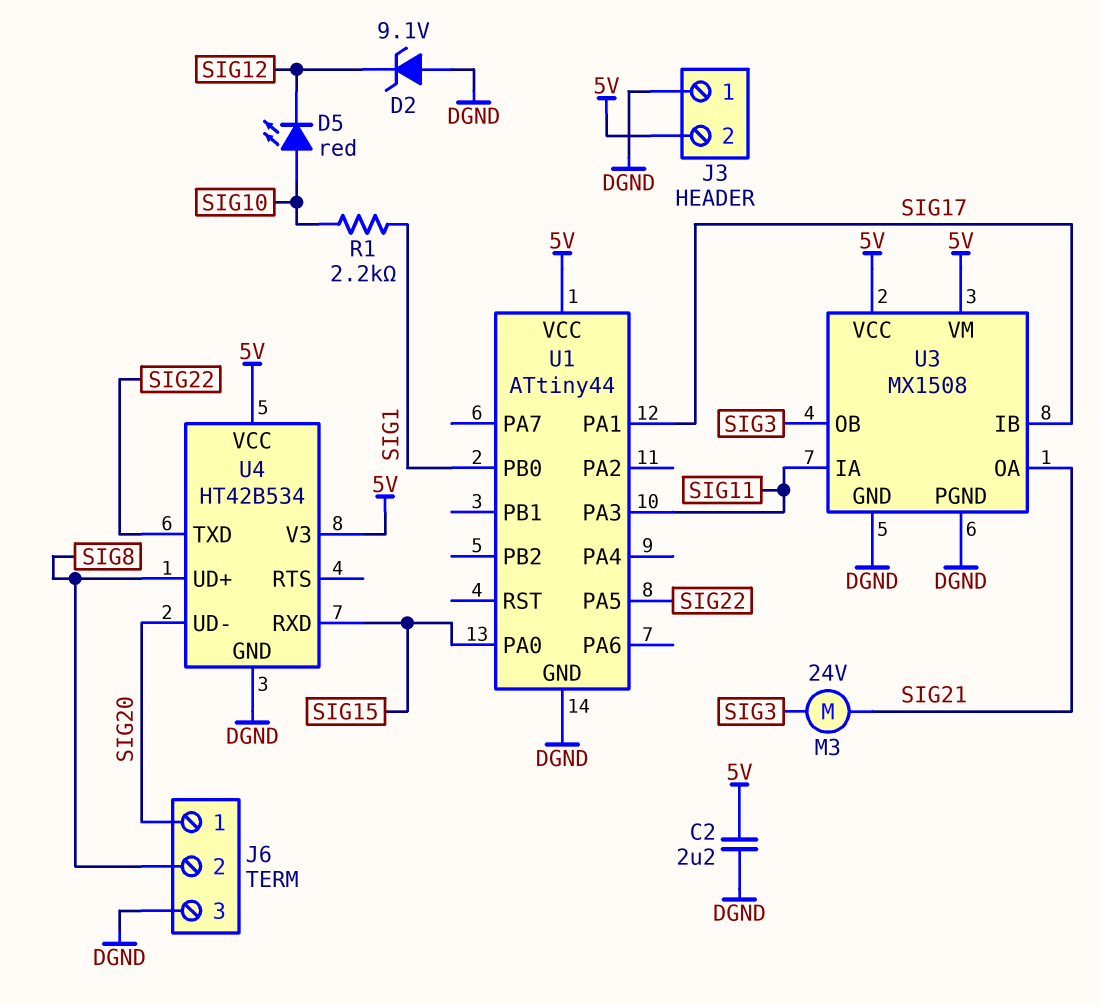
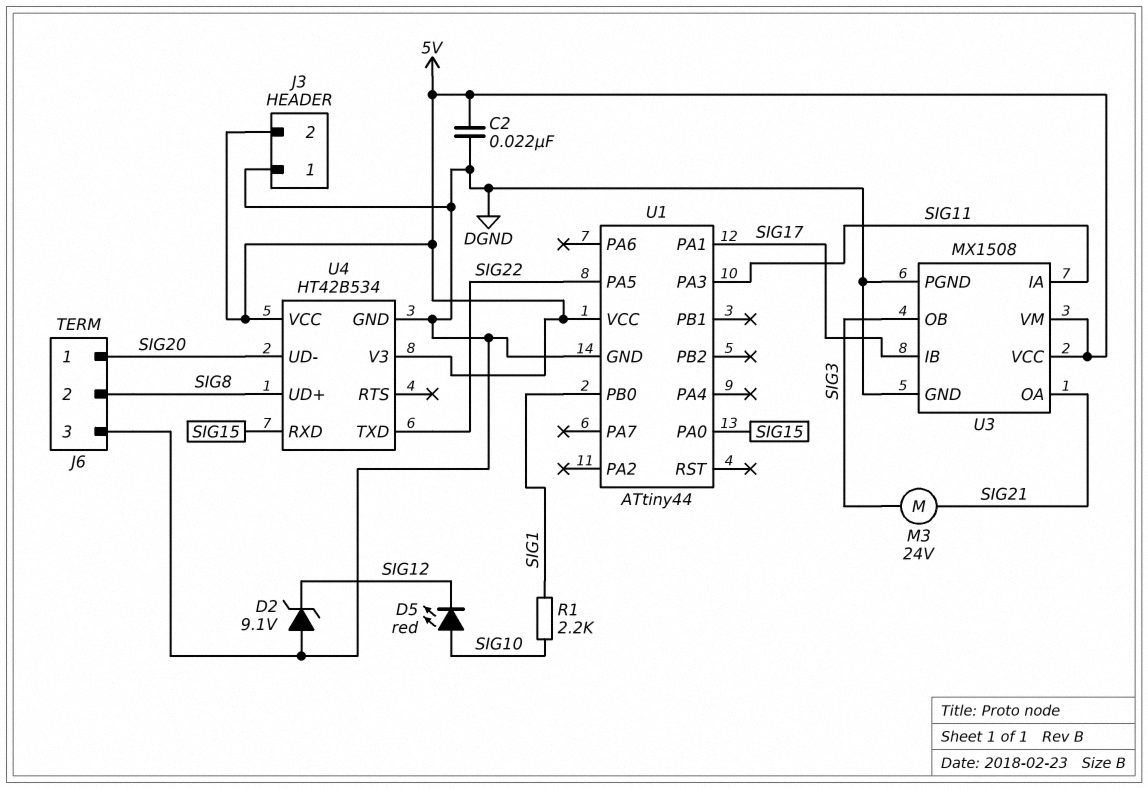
C2: 2.2uF (5V, DGND) -> 22nF (5V, DGND)

